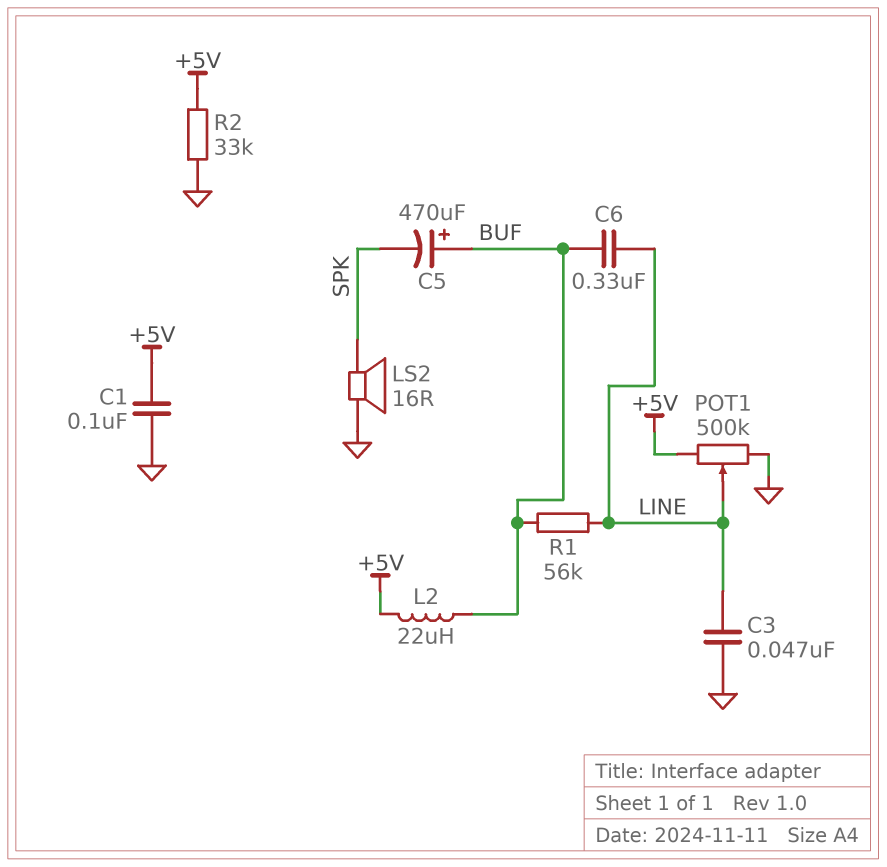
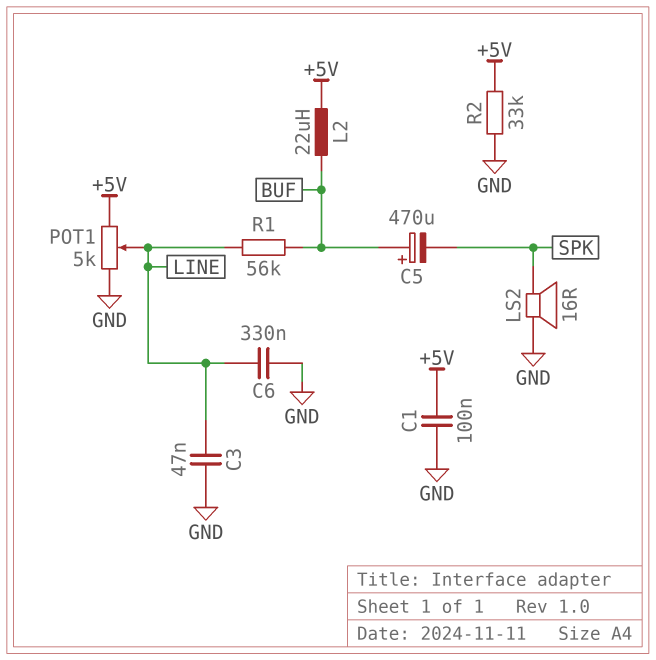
C6: 330nF (BUF, LINE) -> 330nF (GND, LINE)
POT1: 500k (+5V, GND, wiper LINE) -> 5k (+5V, GND, wiper LINE)

